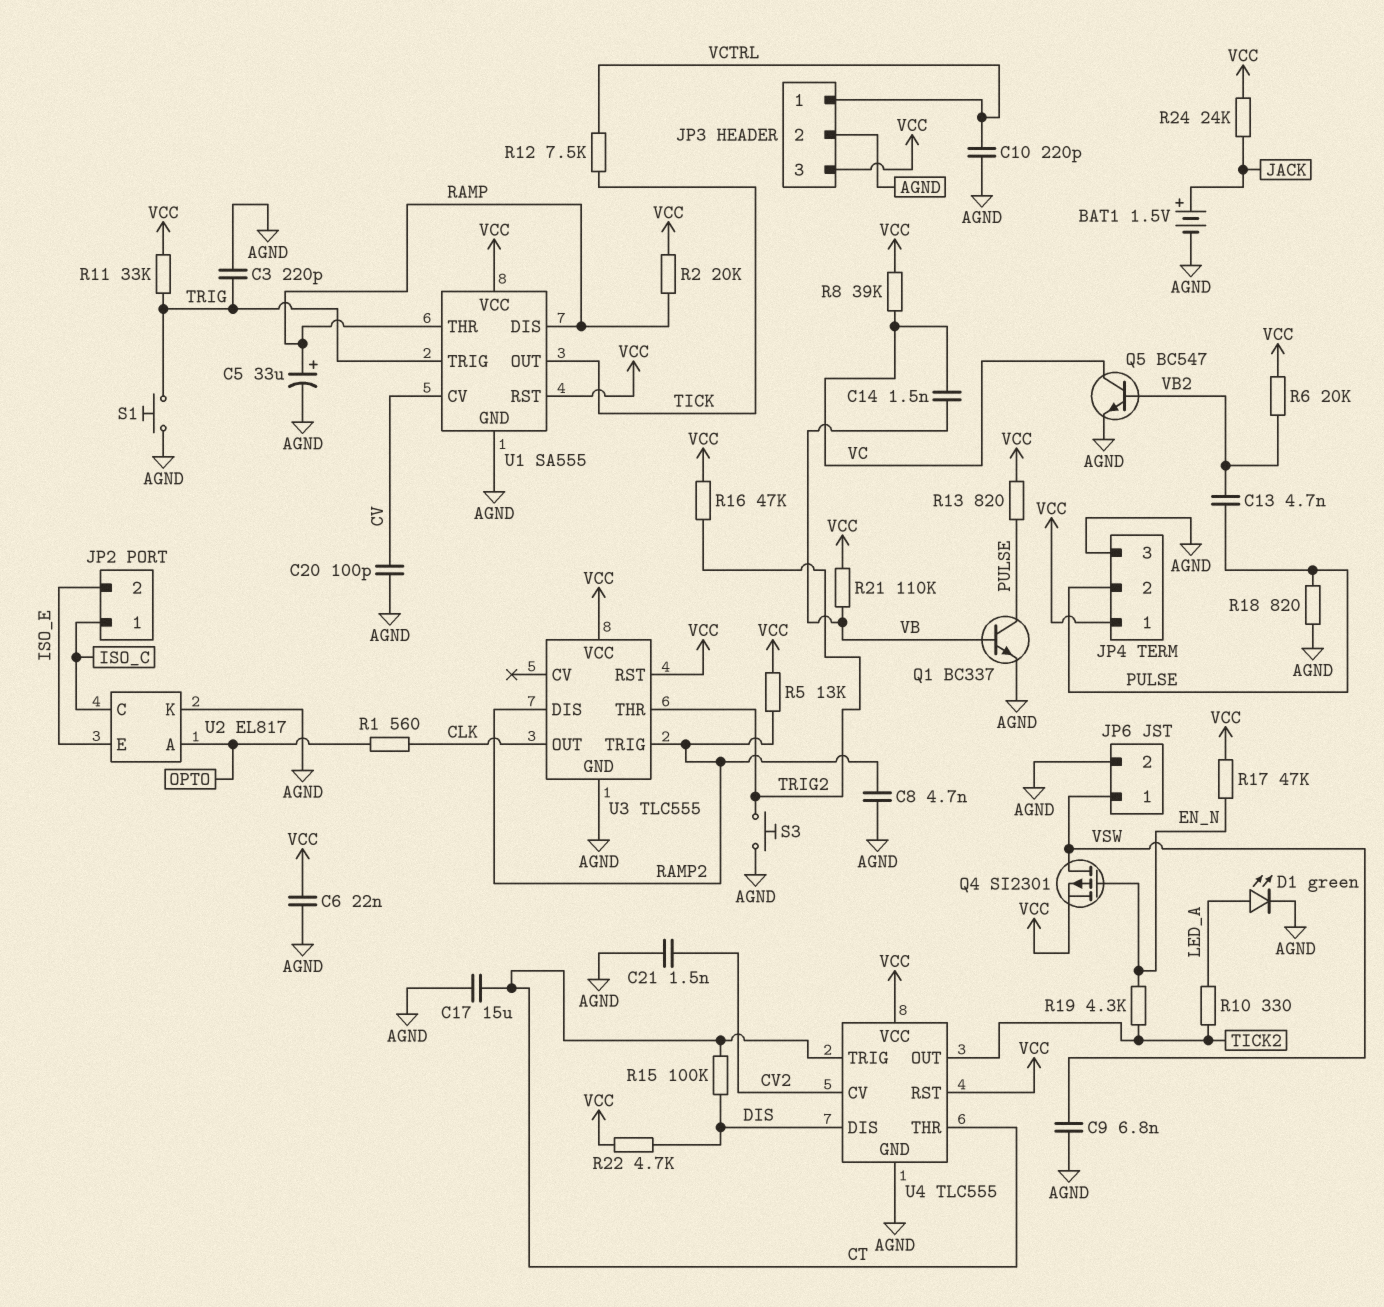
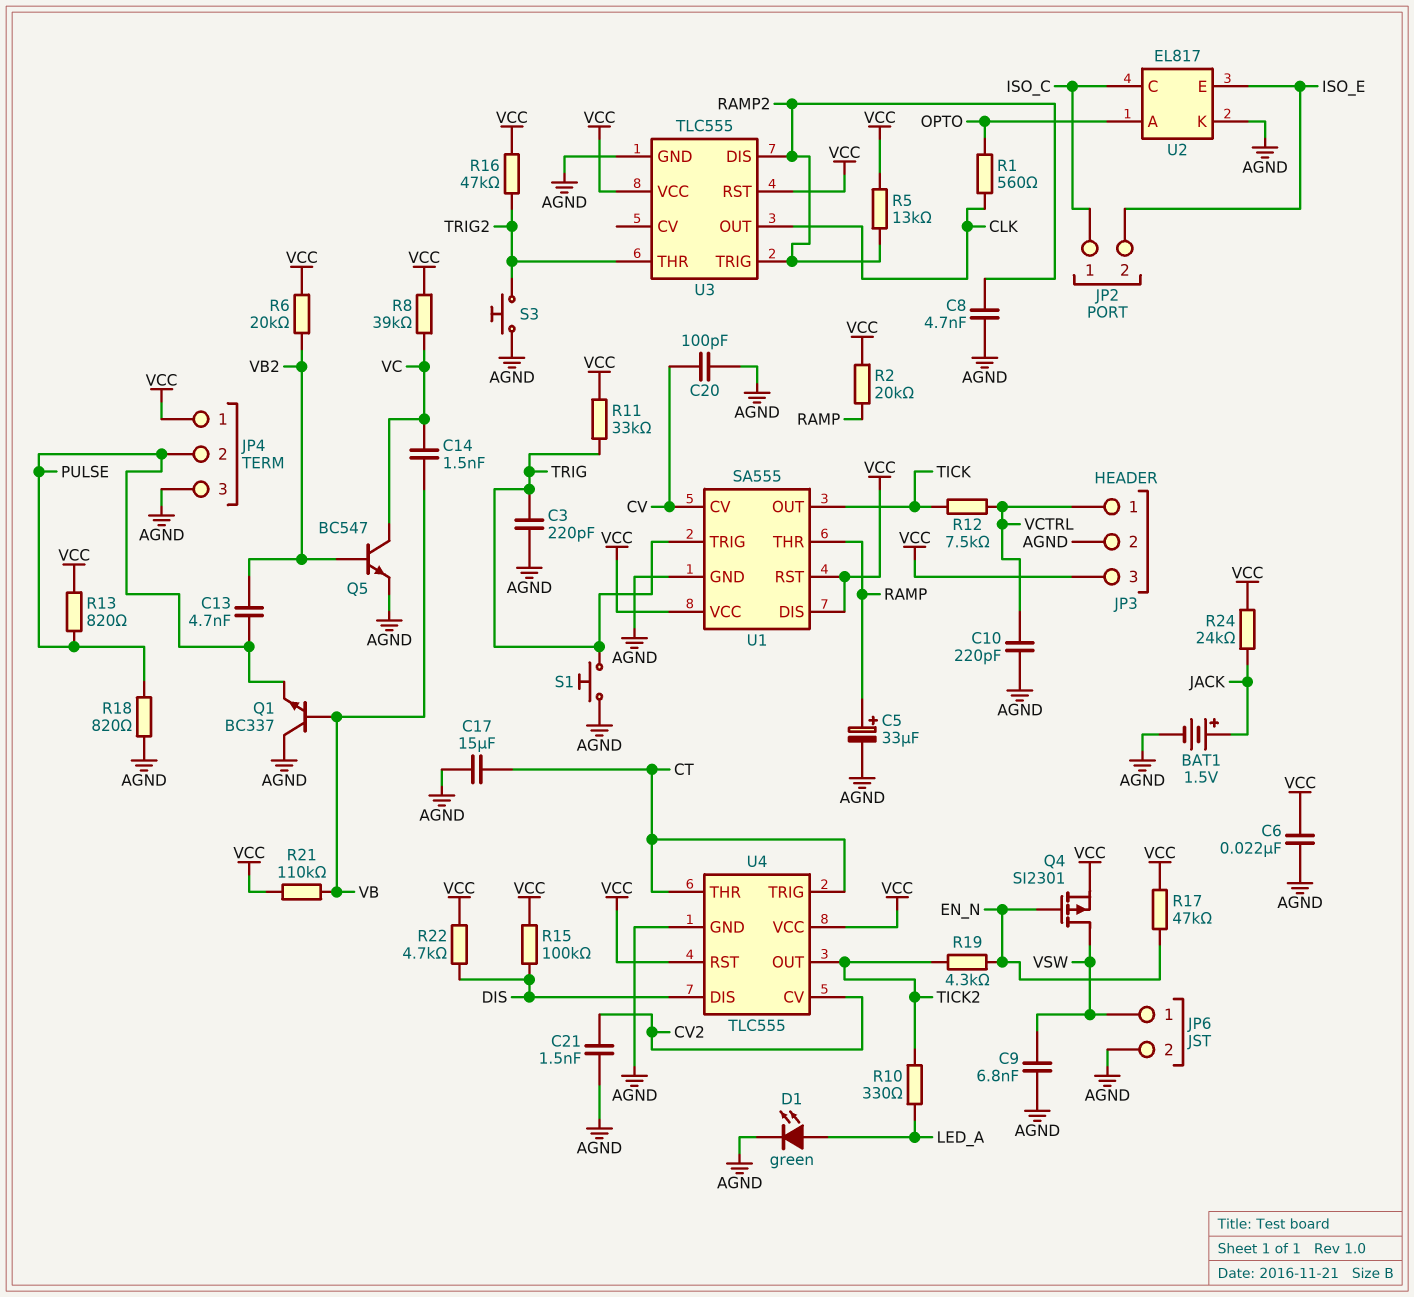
Q1: NPN BC337 (B VB, C PULSE, E AGND) -> NPN BC337 (B VB, C AGND, E PULSE)
R15: 100k (CT, DIS) -> 100k (DIS, VCC)
U1 pin DIS: RAMP -> VCC

